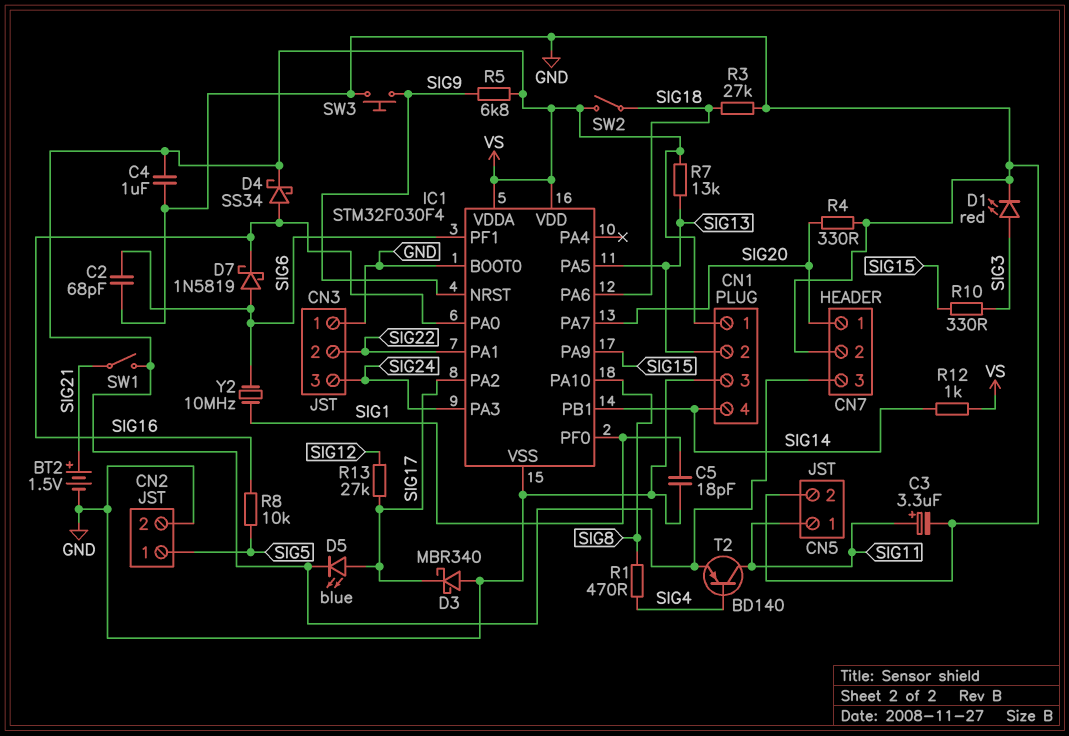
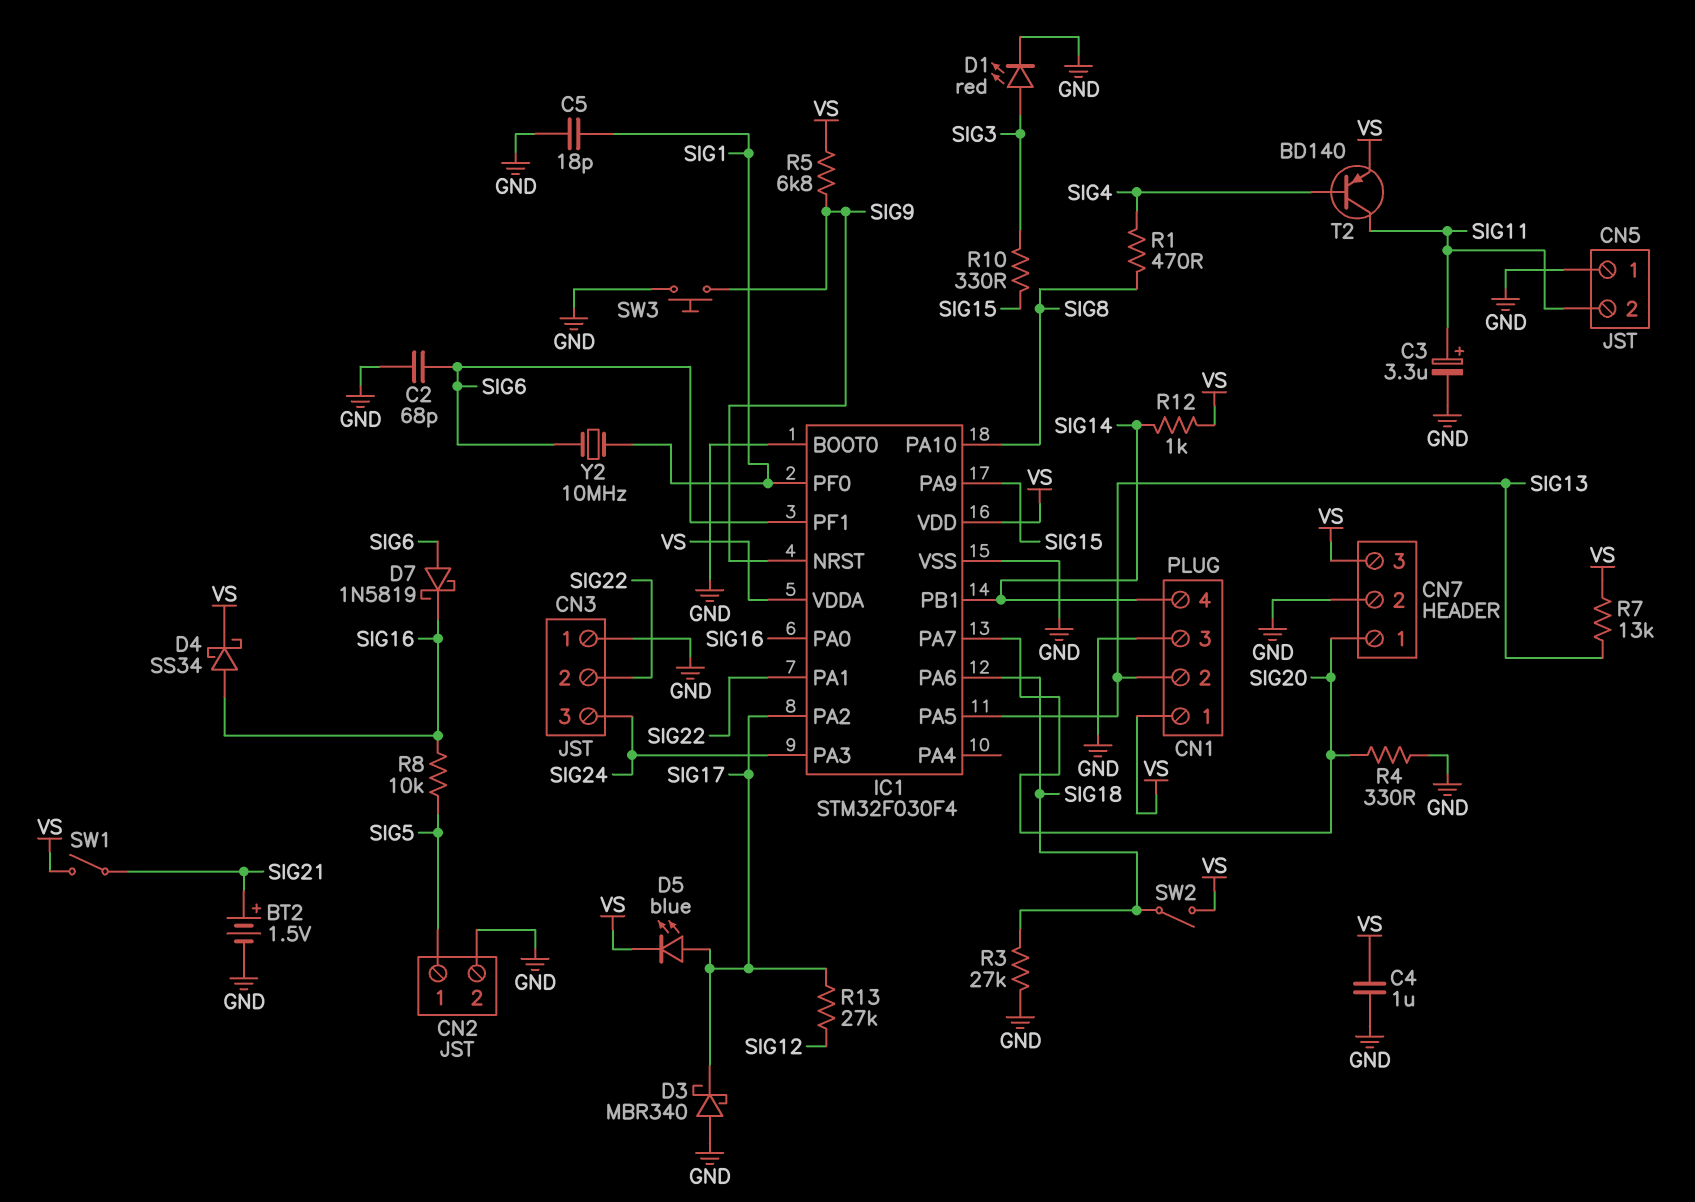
CN5 pin 1: SIG11 -> GND
CN5 pin 2: GND -> SIG11

